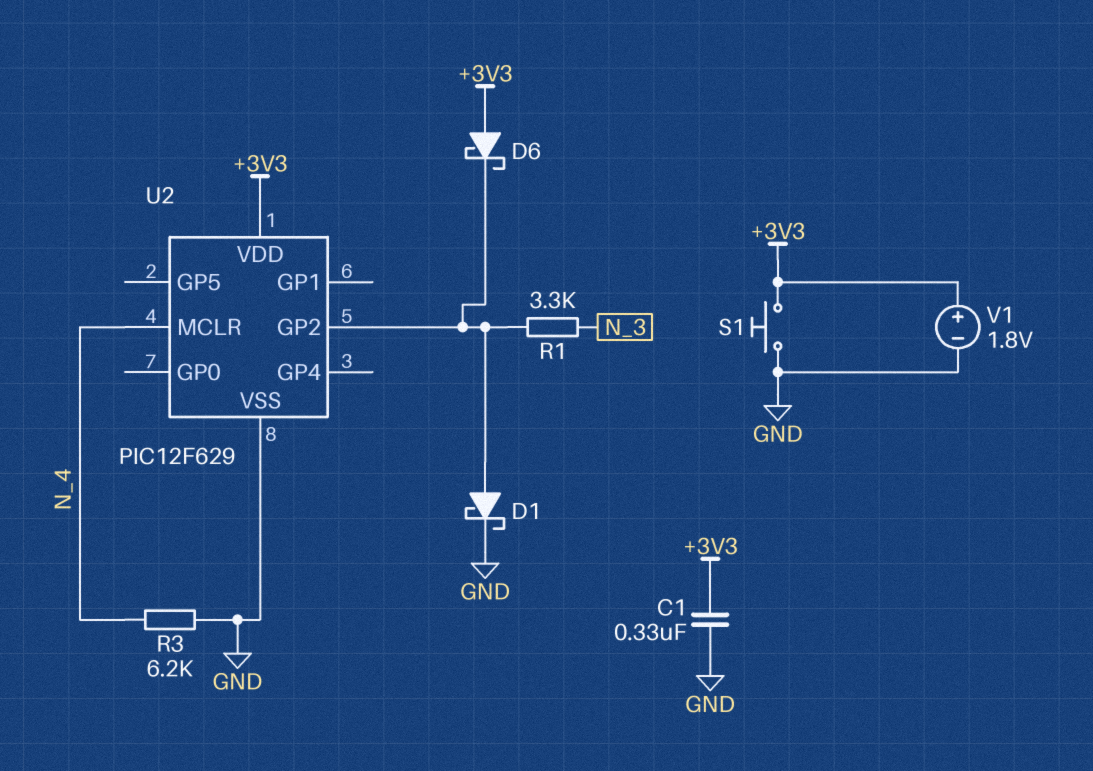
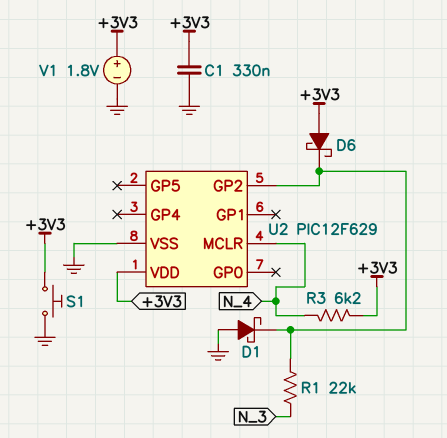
D1: schottky (A U2/GP2, K GND) -> schottky (A GND, K U2/GP2)
R1: 3.3k (N_3, U2/GP2) -> 22k (N_3, U2/GP2)
R3: 6.2k (GND, N_4) -> 6.2k (+3V3, N_4)

